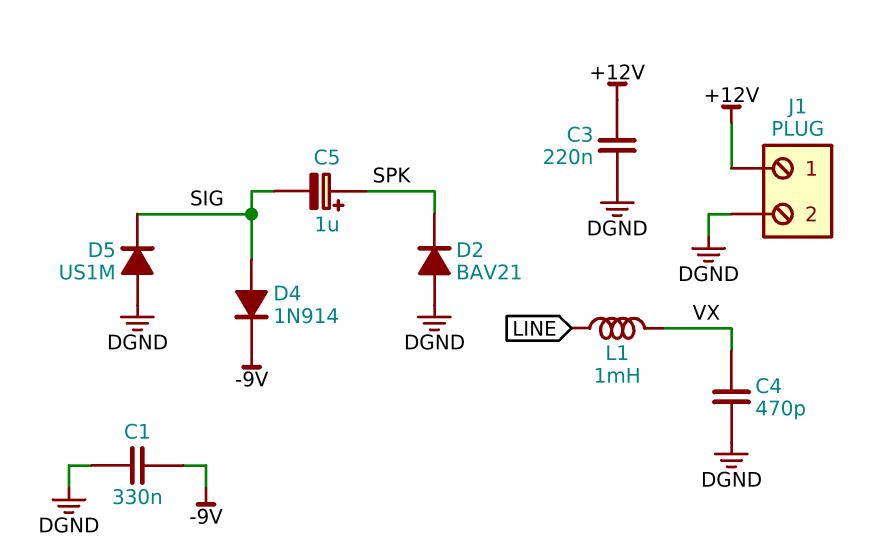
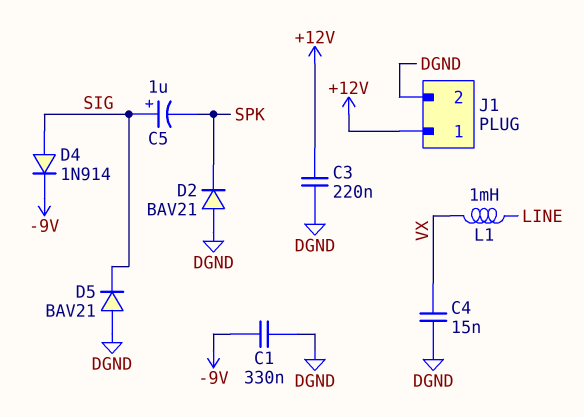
C4: 470pF (DGND, VX) -> 15nF (DGND, VX)
C5: 1uF (plus SPK, minus SIG) -> 1uF (plus SIG, minus SPK)
D5: diode US1M (A DGND, K SIG) -> diode BAV21 (A DGND, K SIG)

